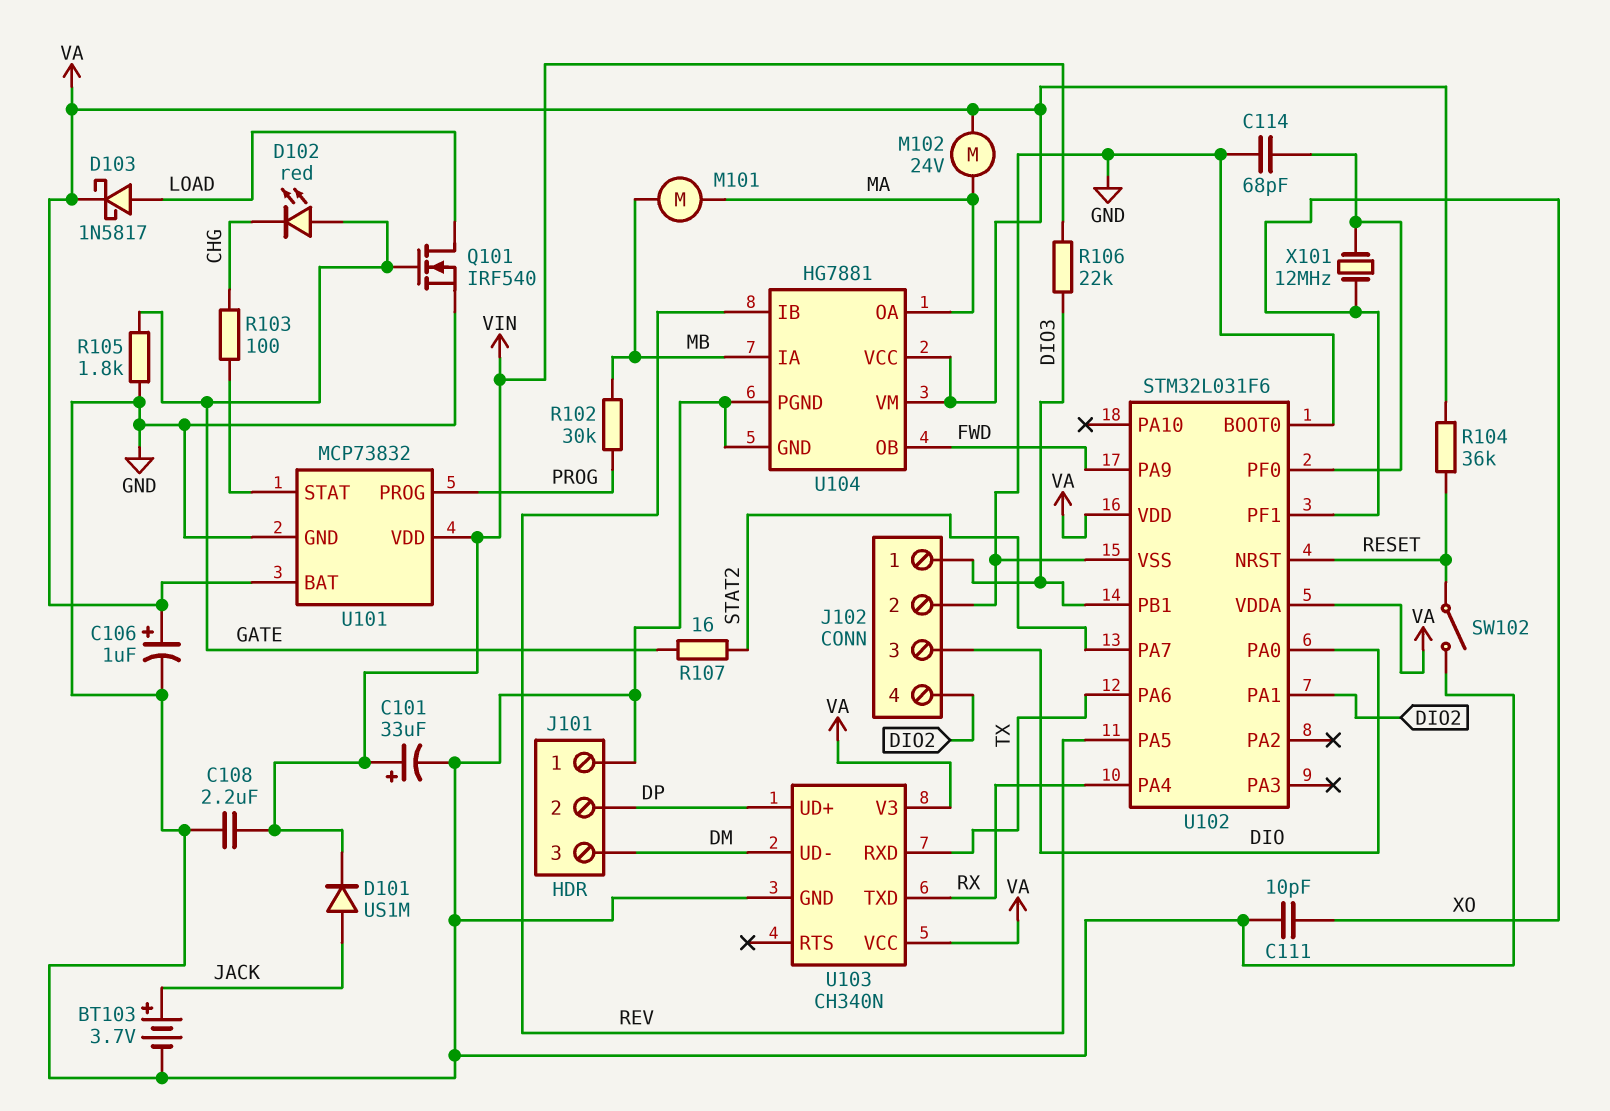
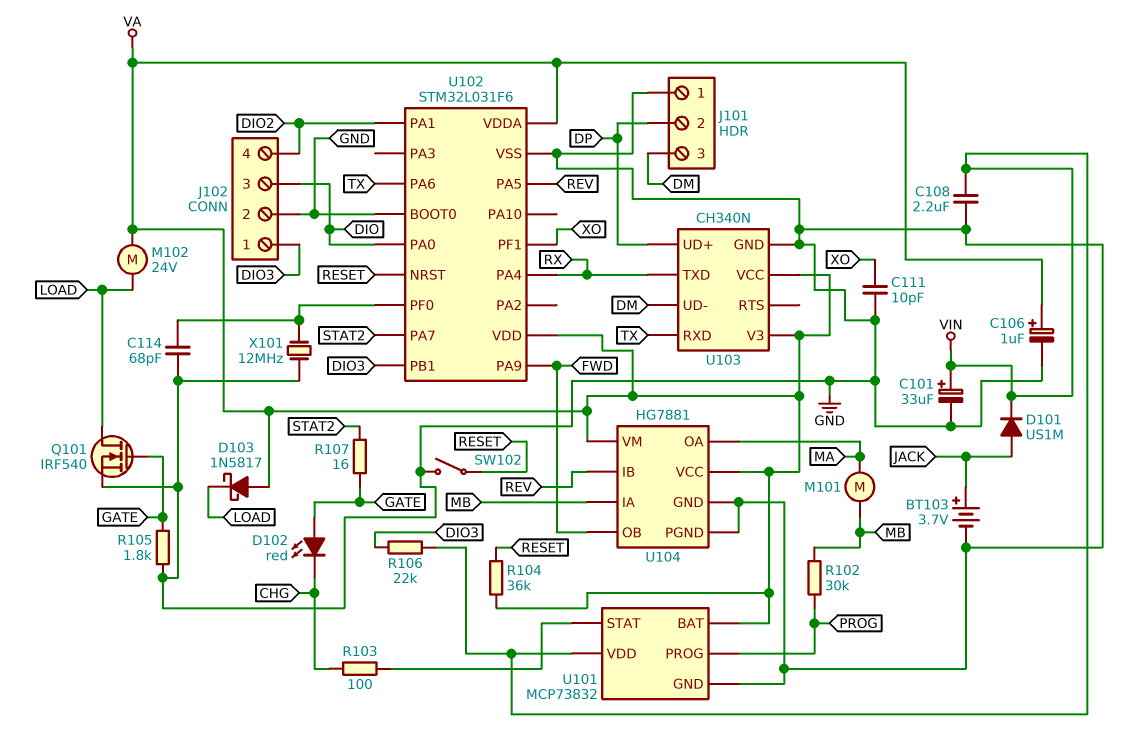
D103: schottky 1N5817 (A LOAD, K VA) -> schottky 1N5817 (A VA, K LOAD)
M102: motor 24V (MA, VA) -> motor 24V (LOAD, VA)
X101: 12MHz (U102/PF0, XO) -> 12MHz (GND, U102/PF0)

